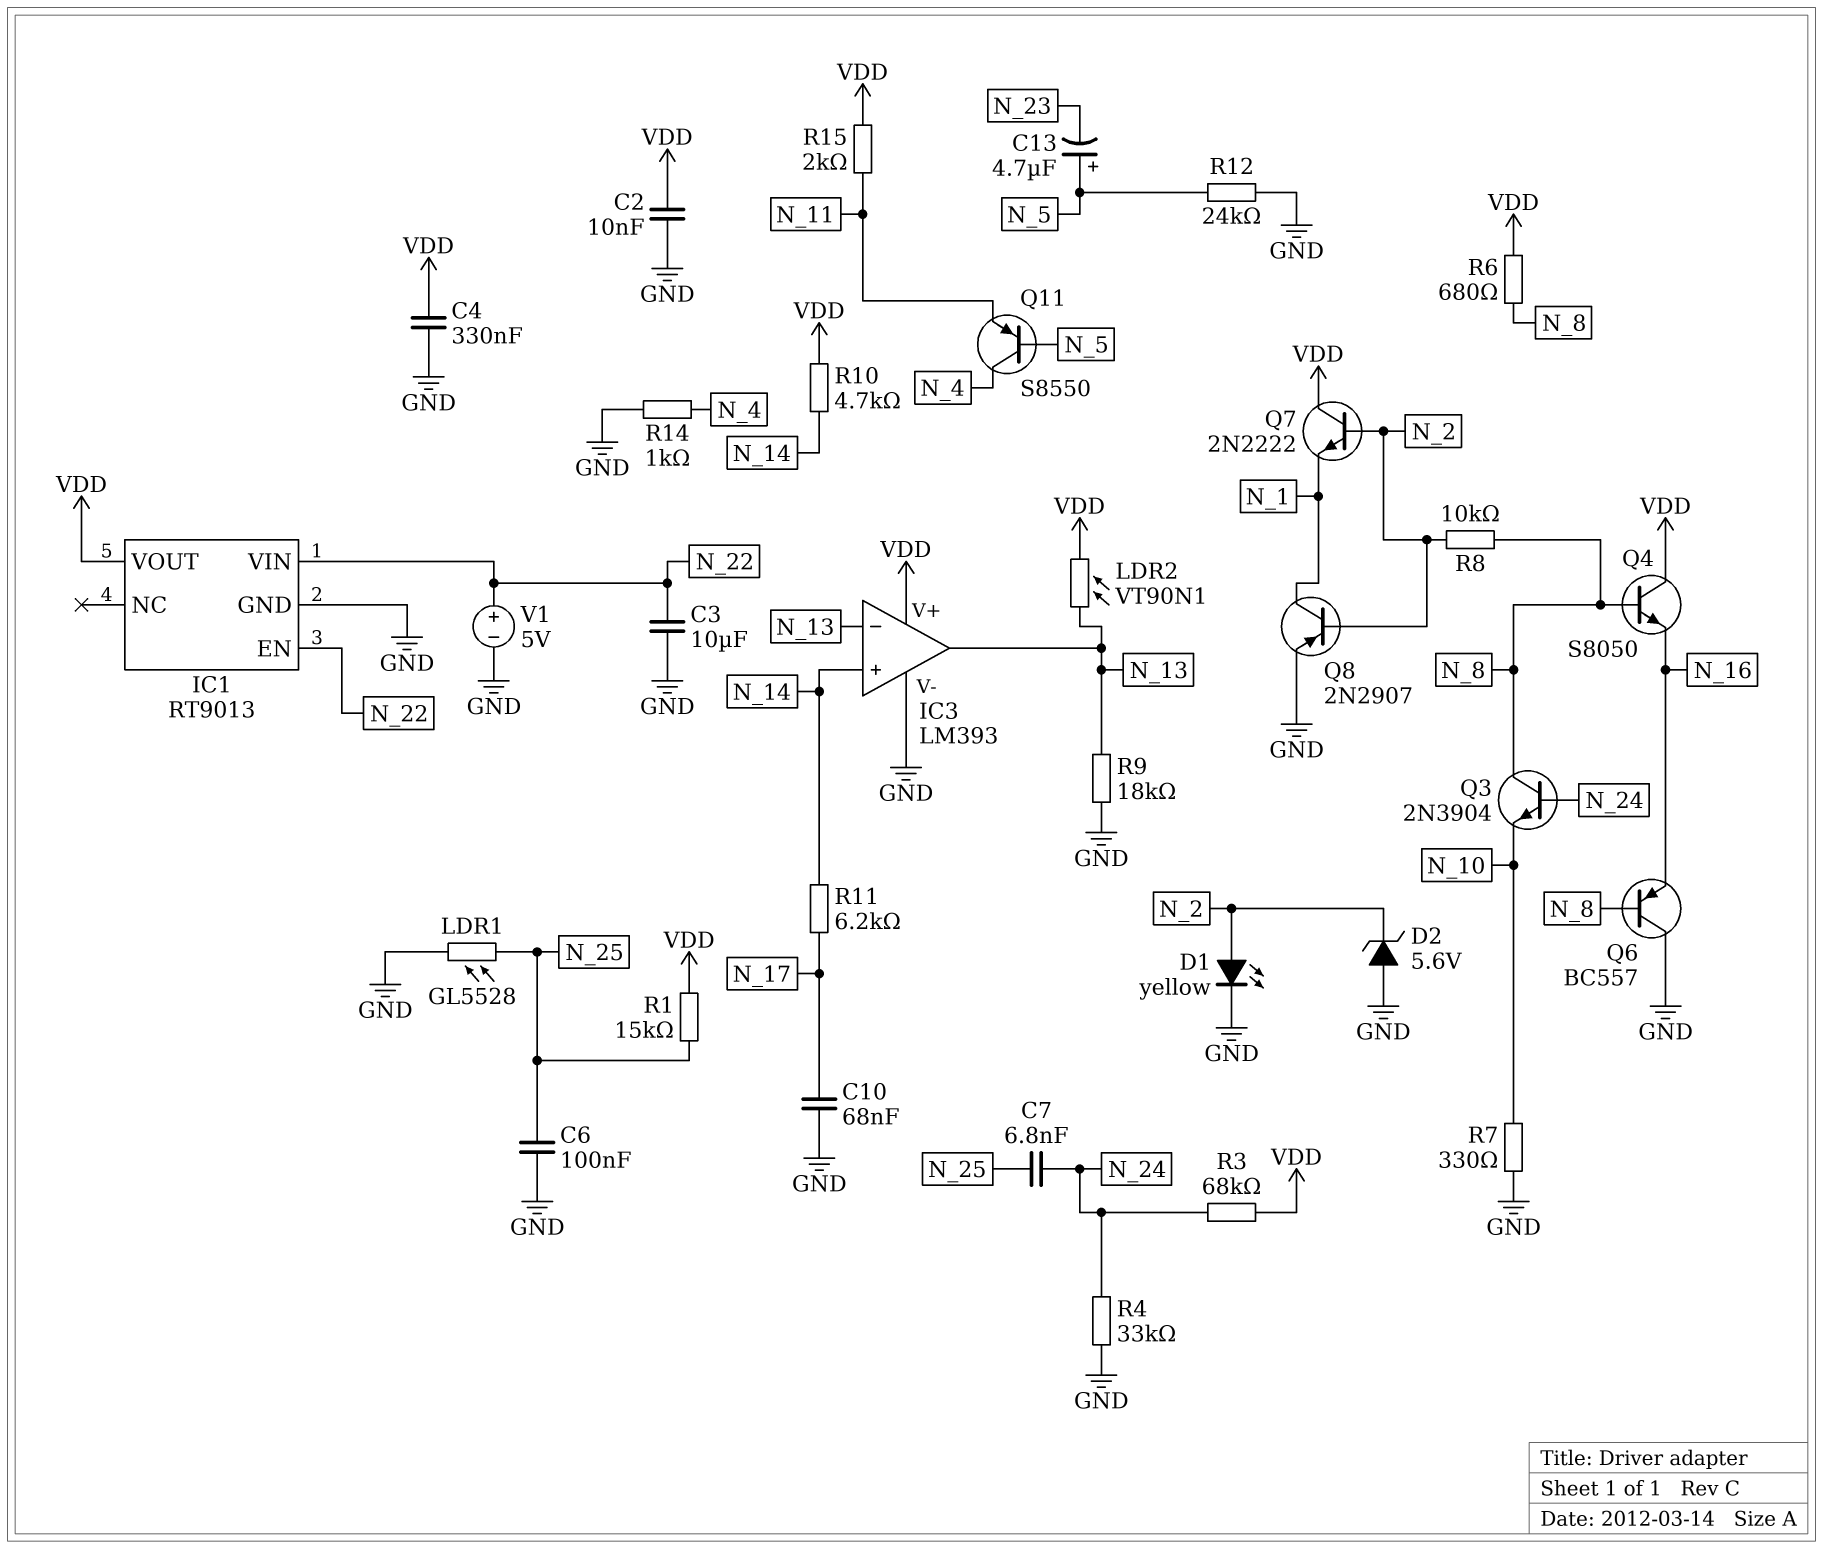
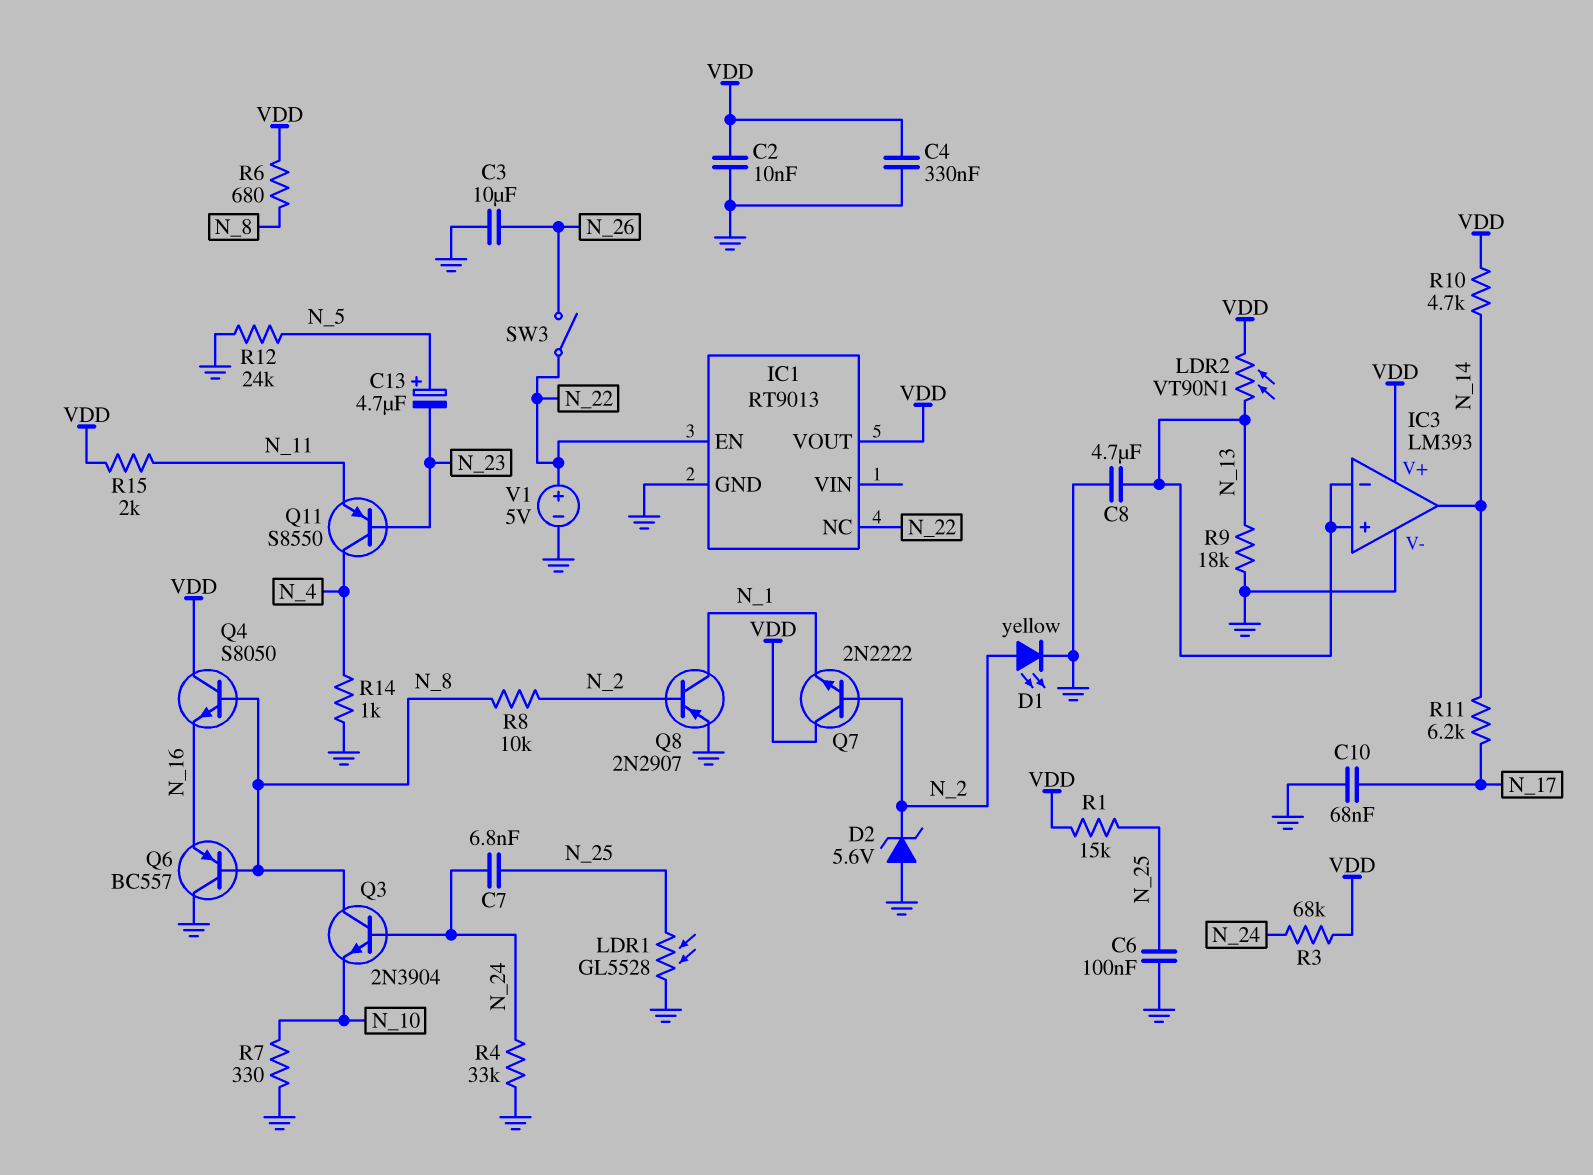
C3: 10uF (GND, N_22) -> 10uF (GND, N_26)
C8: none -> 4.7uF (GND, N_13)
IC1 pin NC: none -> N_22
IC1 pin VIN: N_22 -> none
IC3 pin in+: N_14 -> N_13
IC3 pin out: N_13 -> N_14
Q11: PNP S8550 (B N_5, C N_4, E N_11) -> PNP S8550 (B N_23, C N_4, E N_11)
SW3: none -> switch (N_22, N_26)

